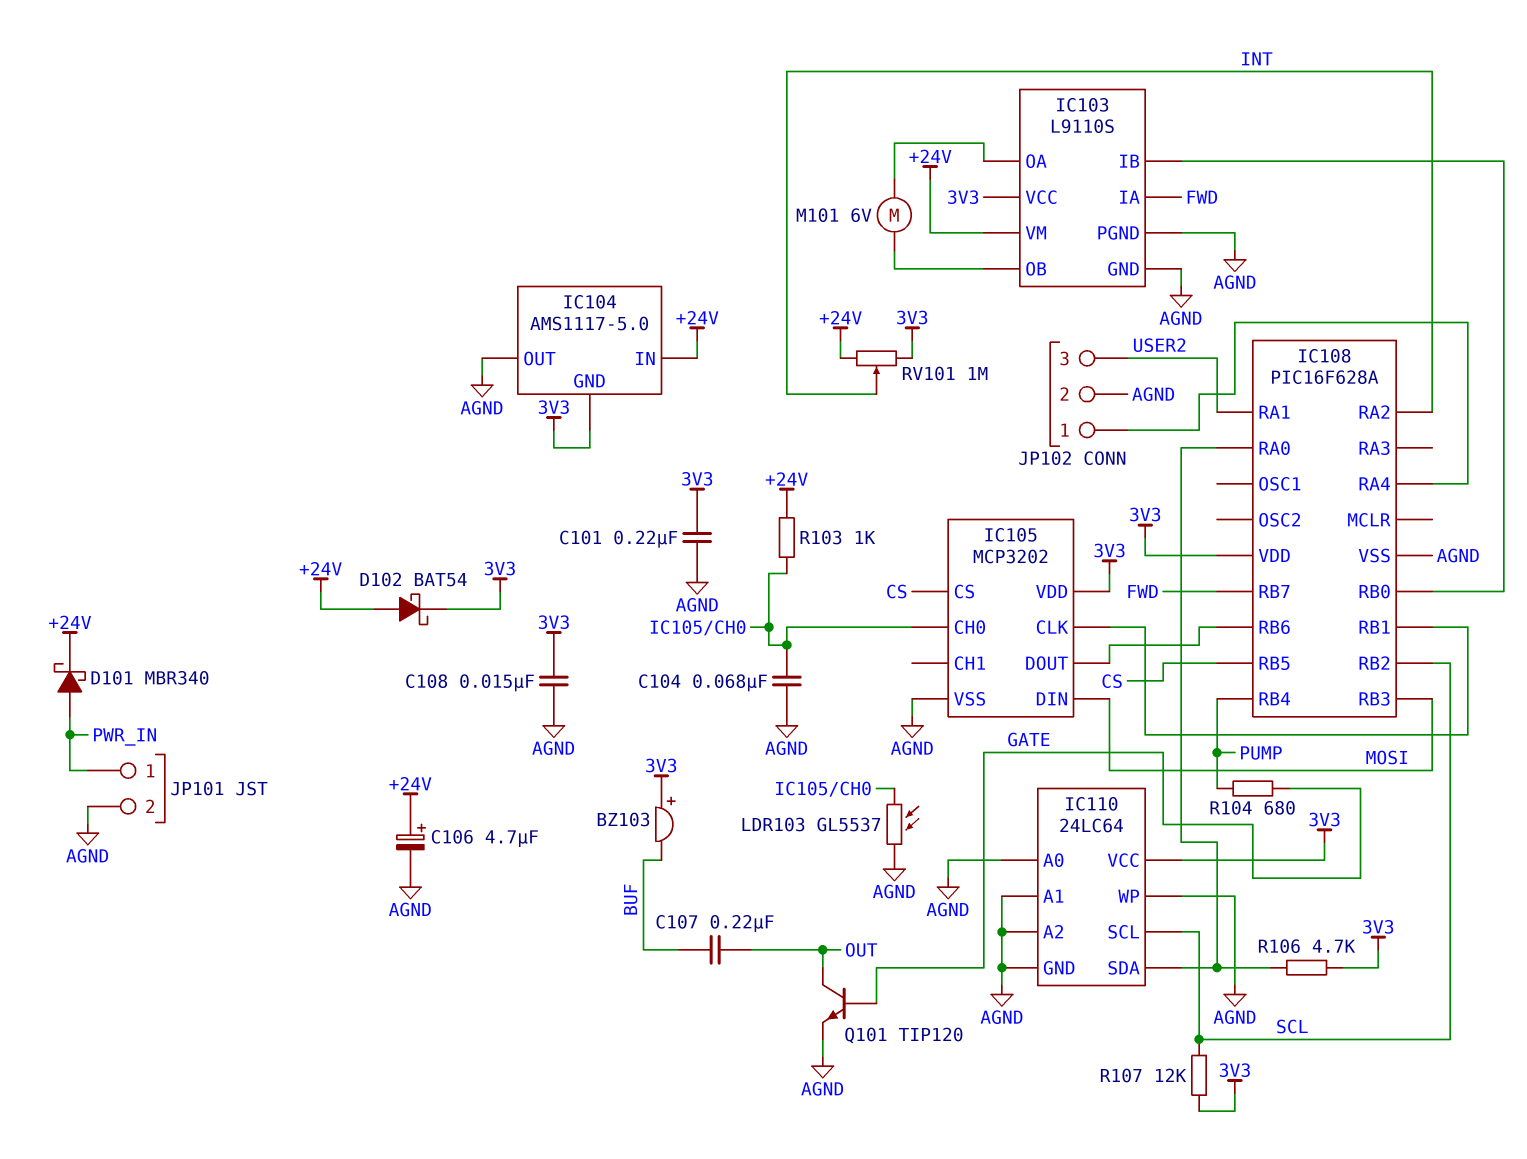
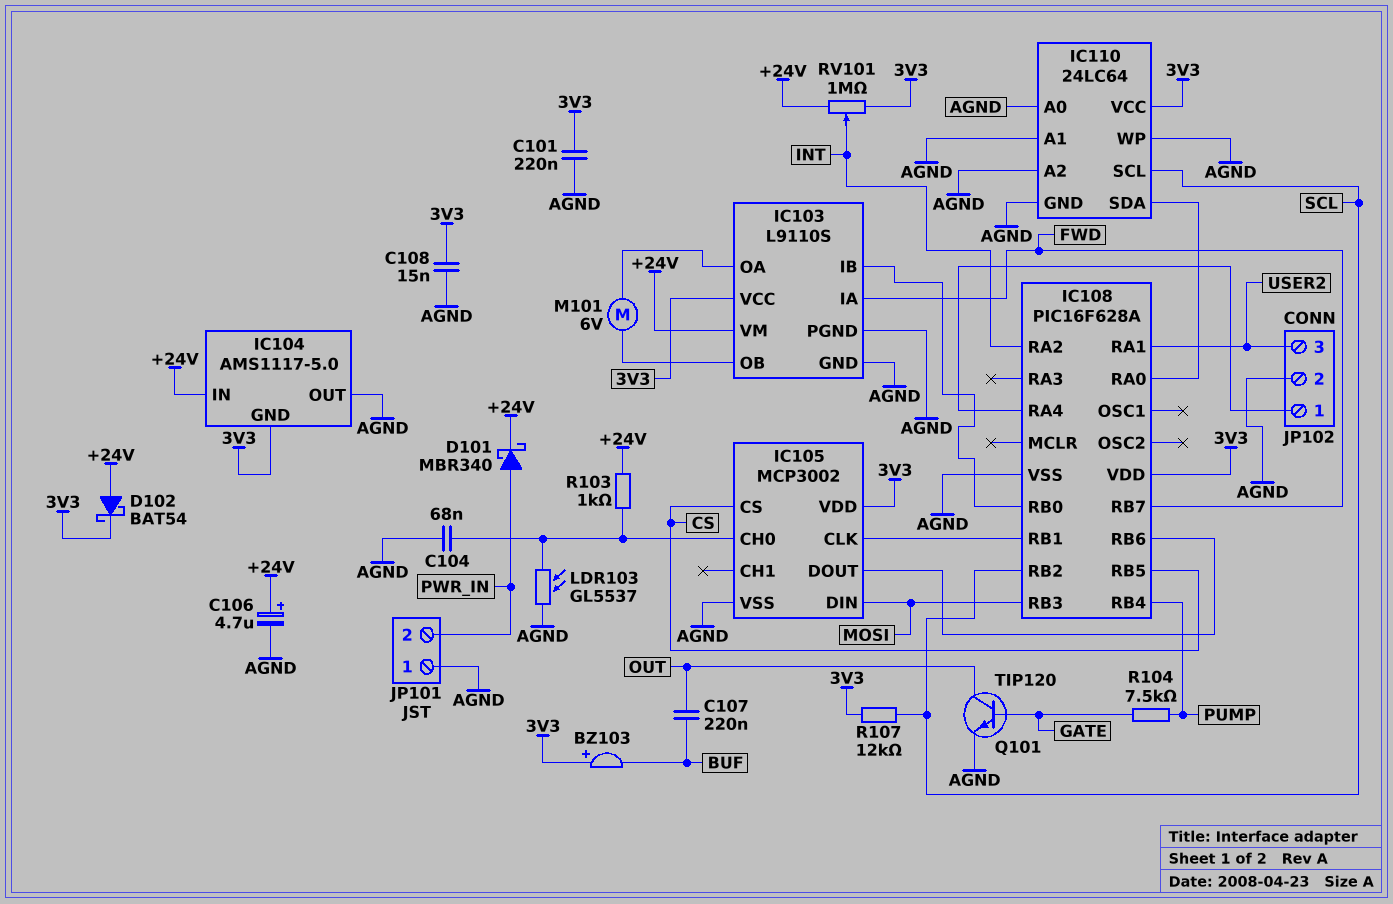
IC105: MCP3202 -> MCP3002
JP101 pin 1: PWR_IN -> AGND
JP101 pin 2: AGND -> PWR_IN
R104: 680 (GATE, PUMP) -> 7.5k (GATE, PUMP)
R106: 4.7k (3V3, IC108/RA0) -> none

